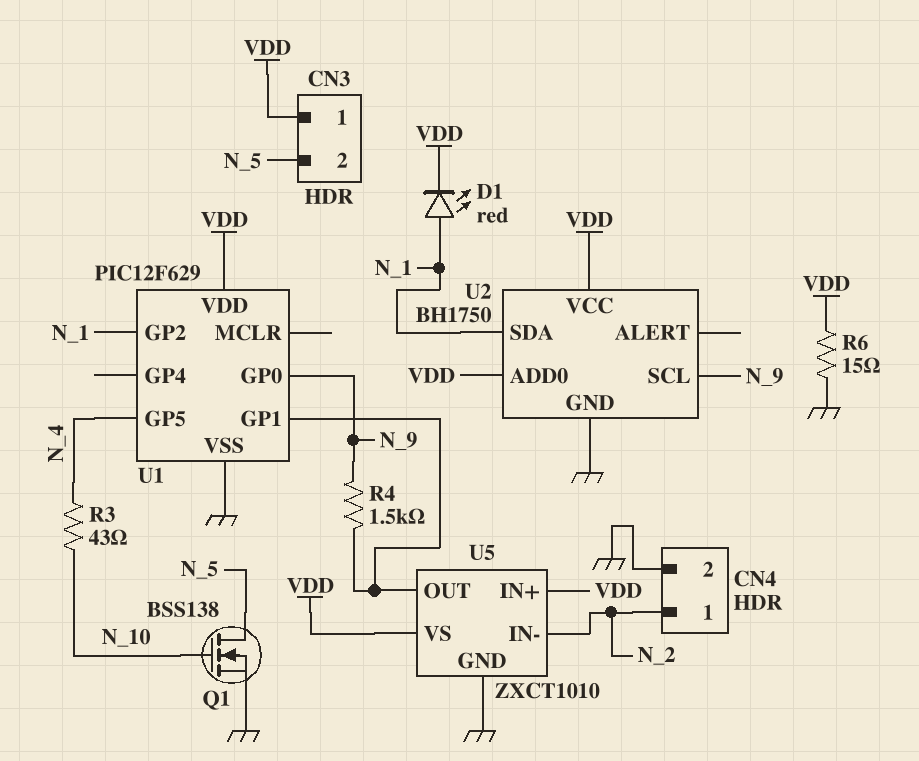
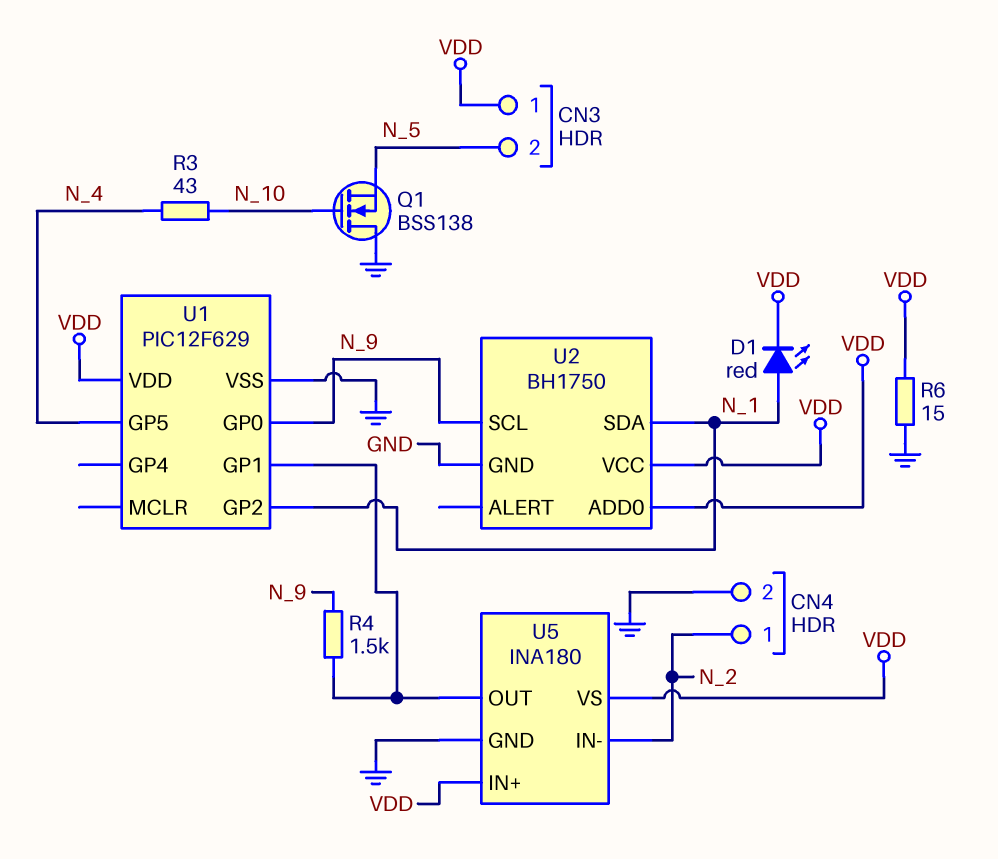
Q1: NMOS BSS138 (G N_10, D N_5, S GND) -> NMOS BSS138 (G N_10, D GND, S N_5)
U5: ZXCT1010 -> INA180

